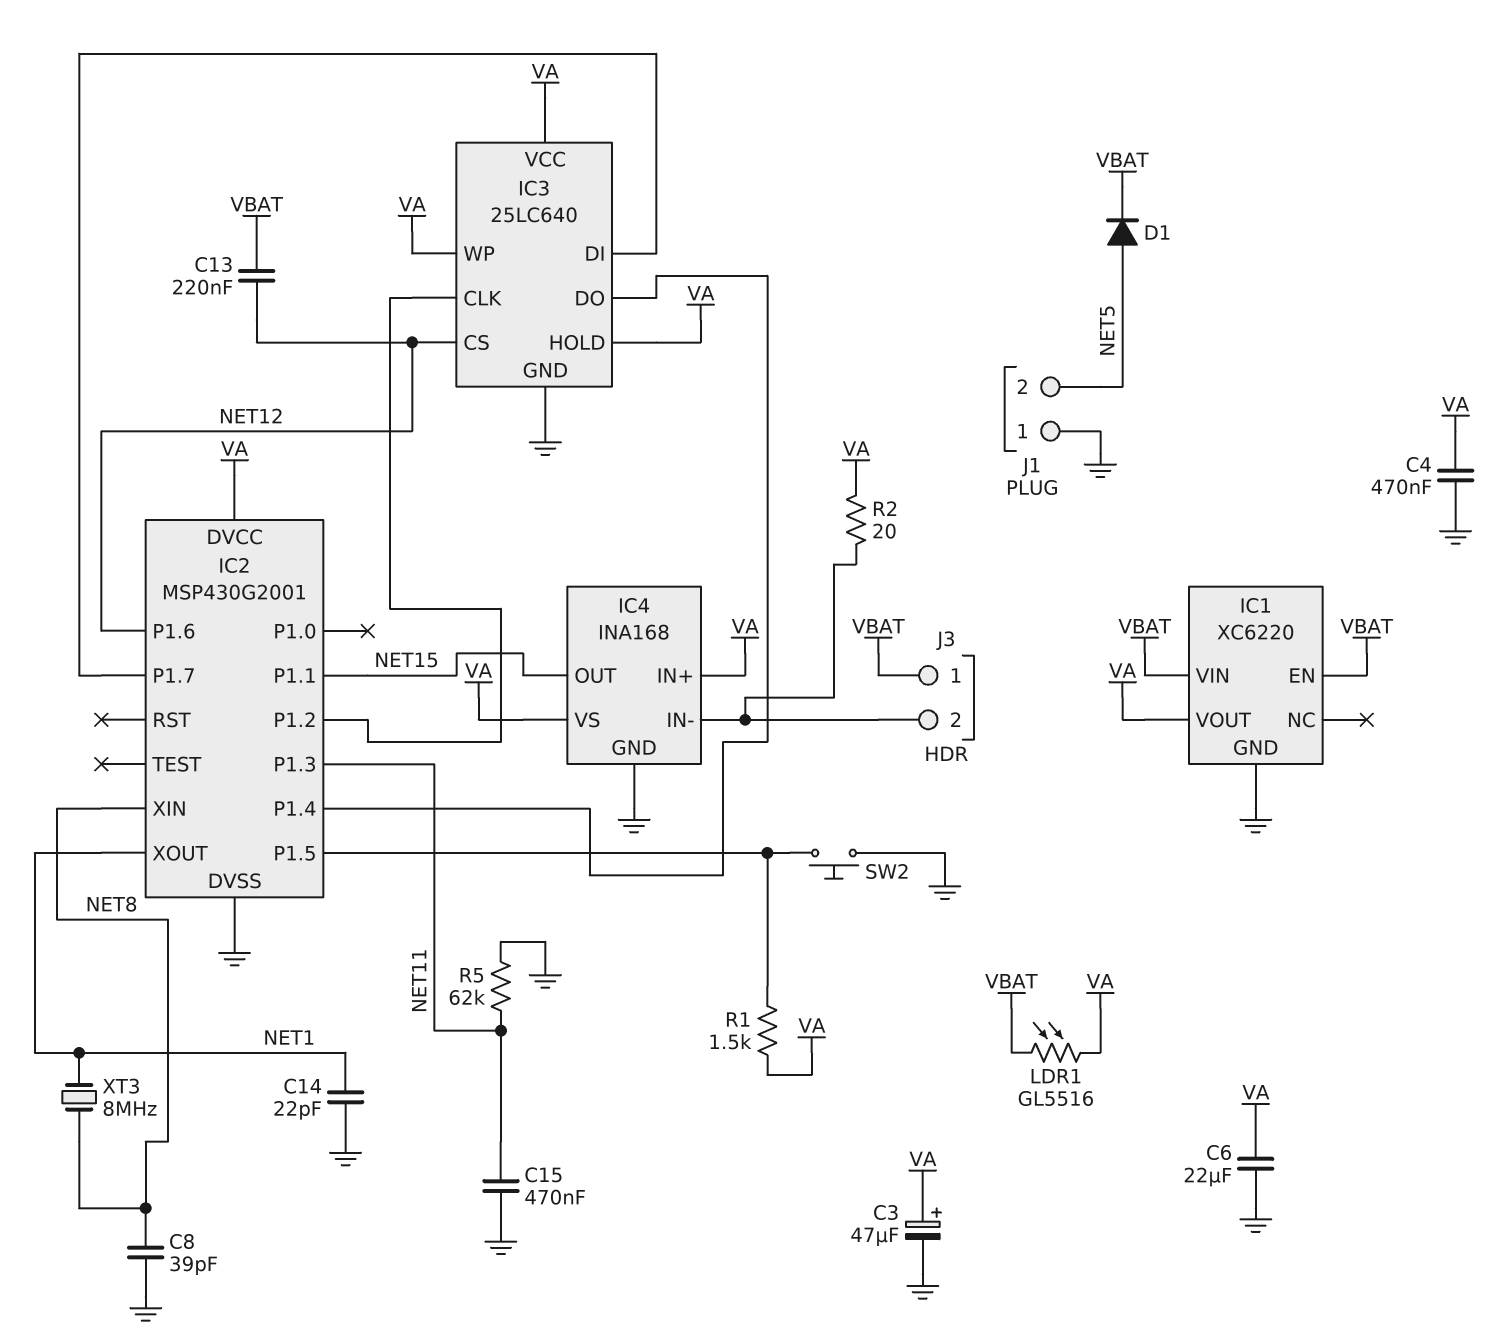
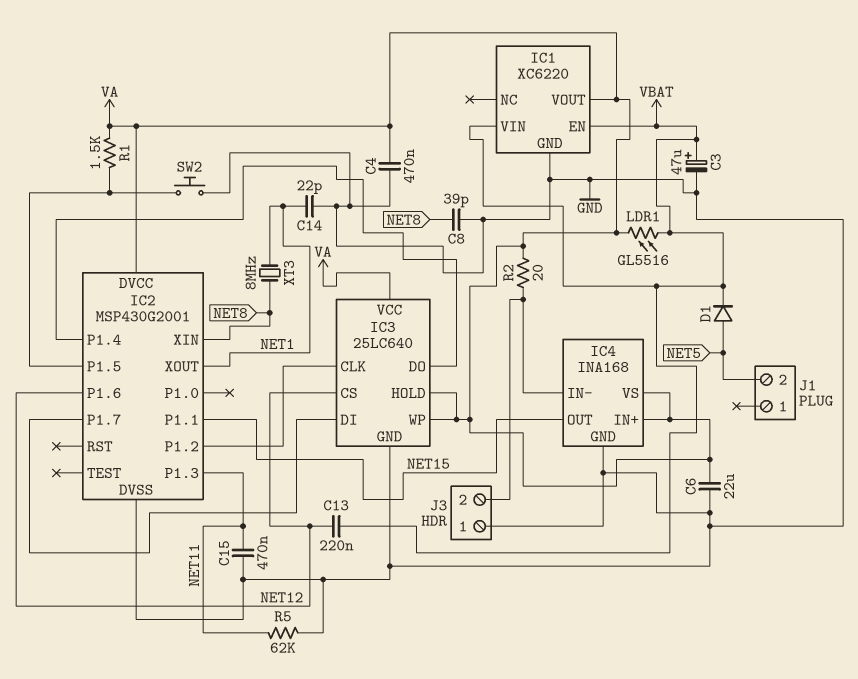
C3: 47uF (plus VA, minus GND) -> 47uF (plus VBAT, minus GND)
J1 pin 1: GND -> none
J3 pin 1: VBAT -> GND

